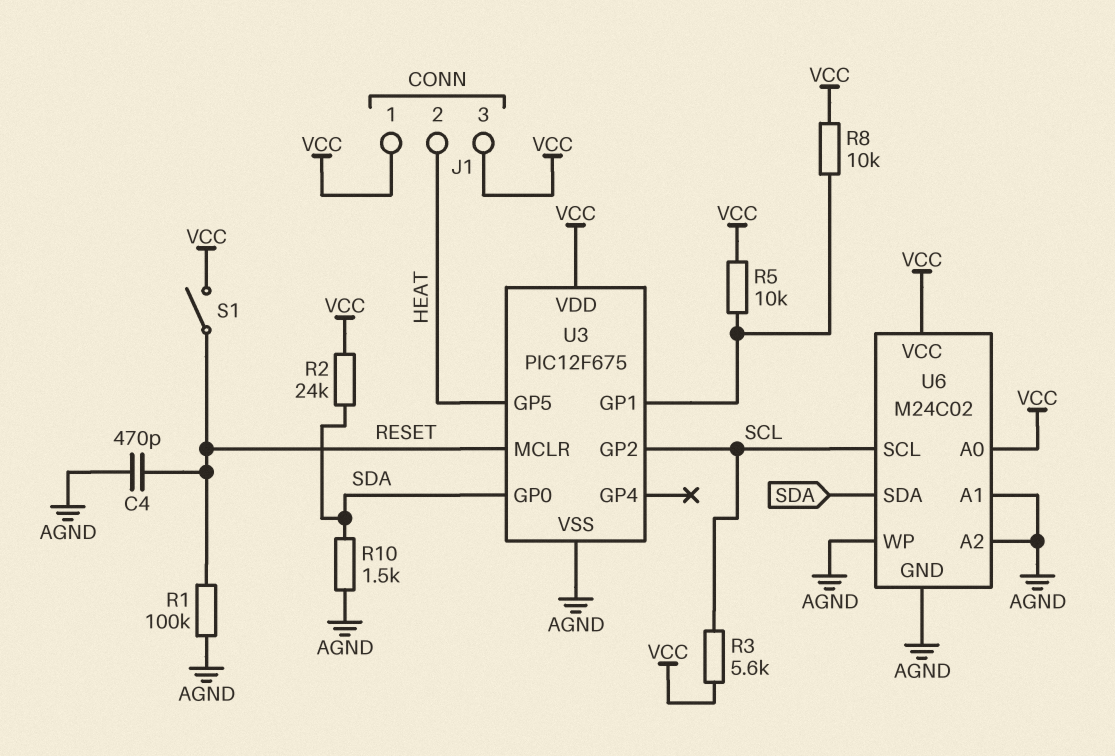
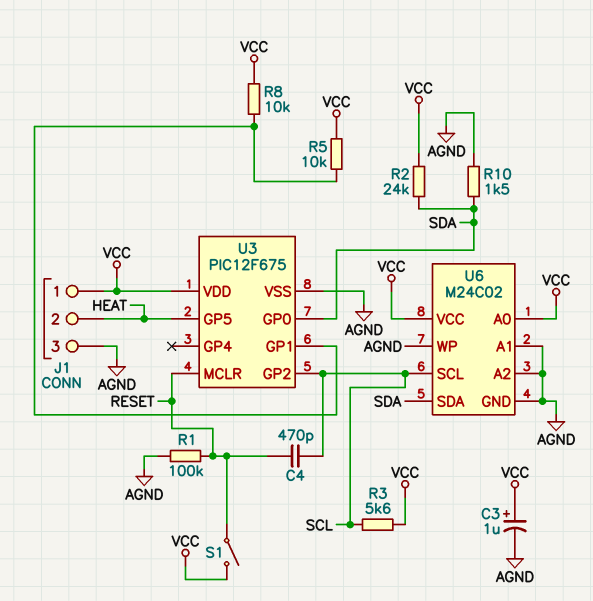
C3: none -> 1uF (plus VCC, minus AGND)
C4: 470pF (AGND, RESET) -> 470pF (RESET, SCL)
J1 pin 3: VCC -> AGND

